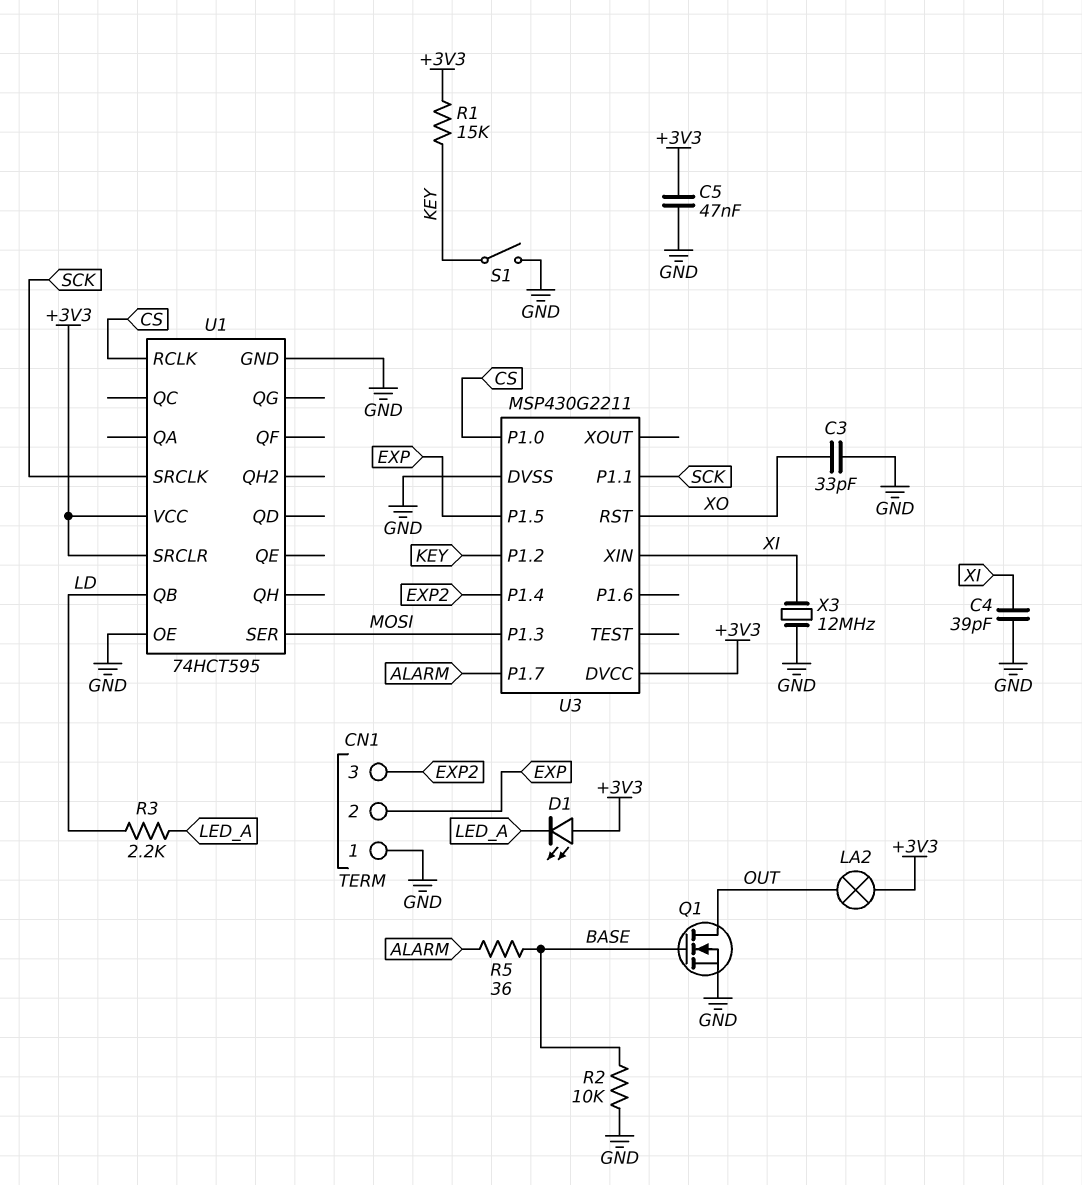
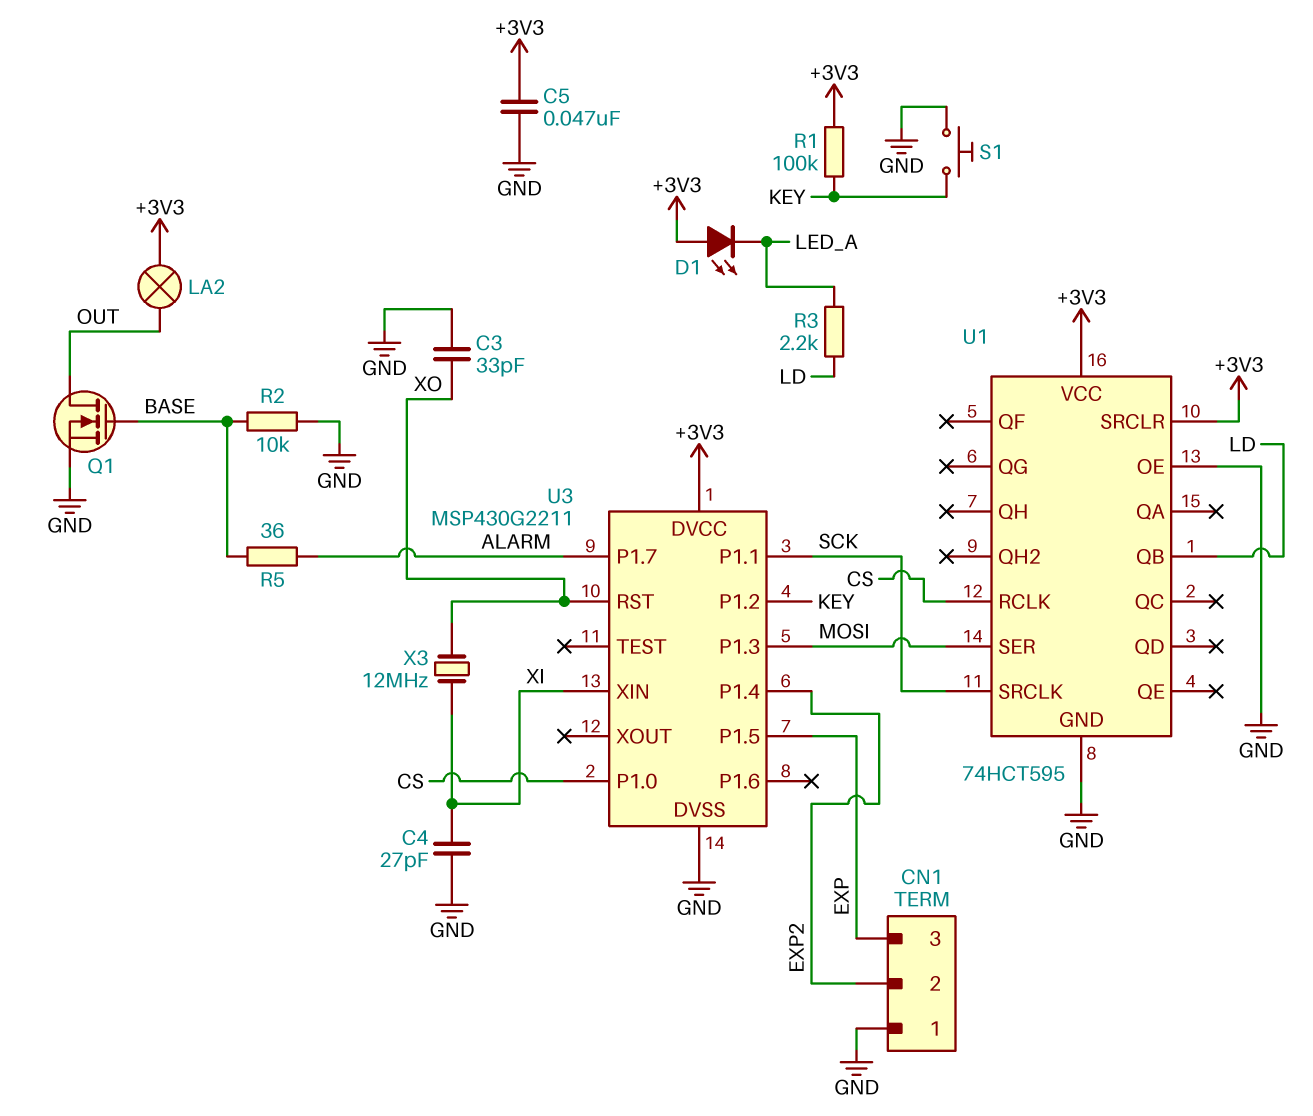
C4: 39pF (GND, XI) -> 27pF (GND, XI)
CN1 pin 2: EXP -> EXP2
CN1 pin 3: EXP2 -> EXP
R1: 15k (+3V3, KEY) -> 100k (+3V3, KEY)
S1: switch (GND, KEY) -> button (GND, KEY)
X3: 12MHz (GND, XI) -> 12MHz (XI, XO)

